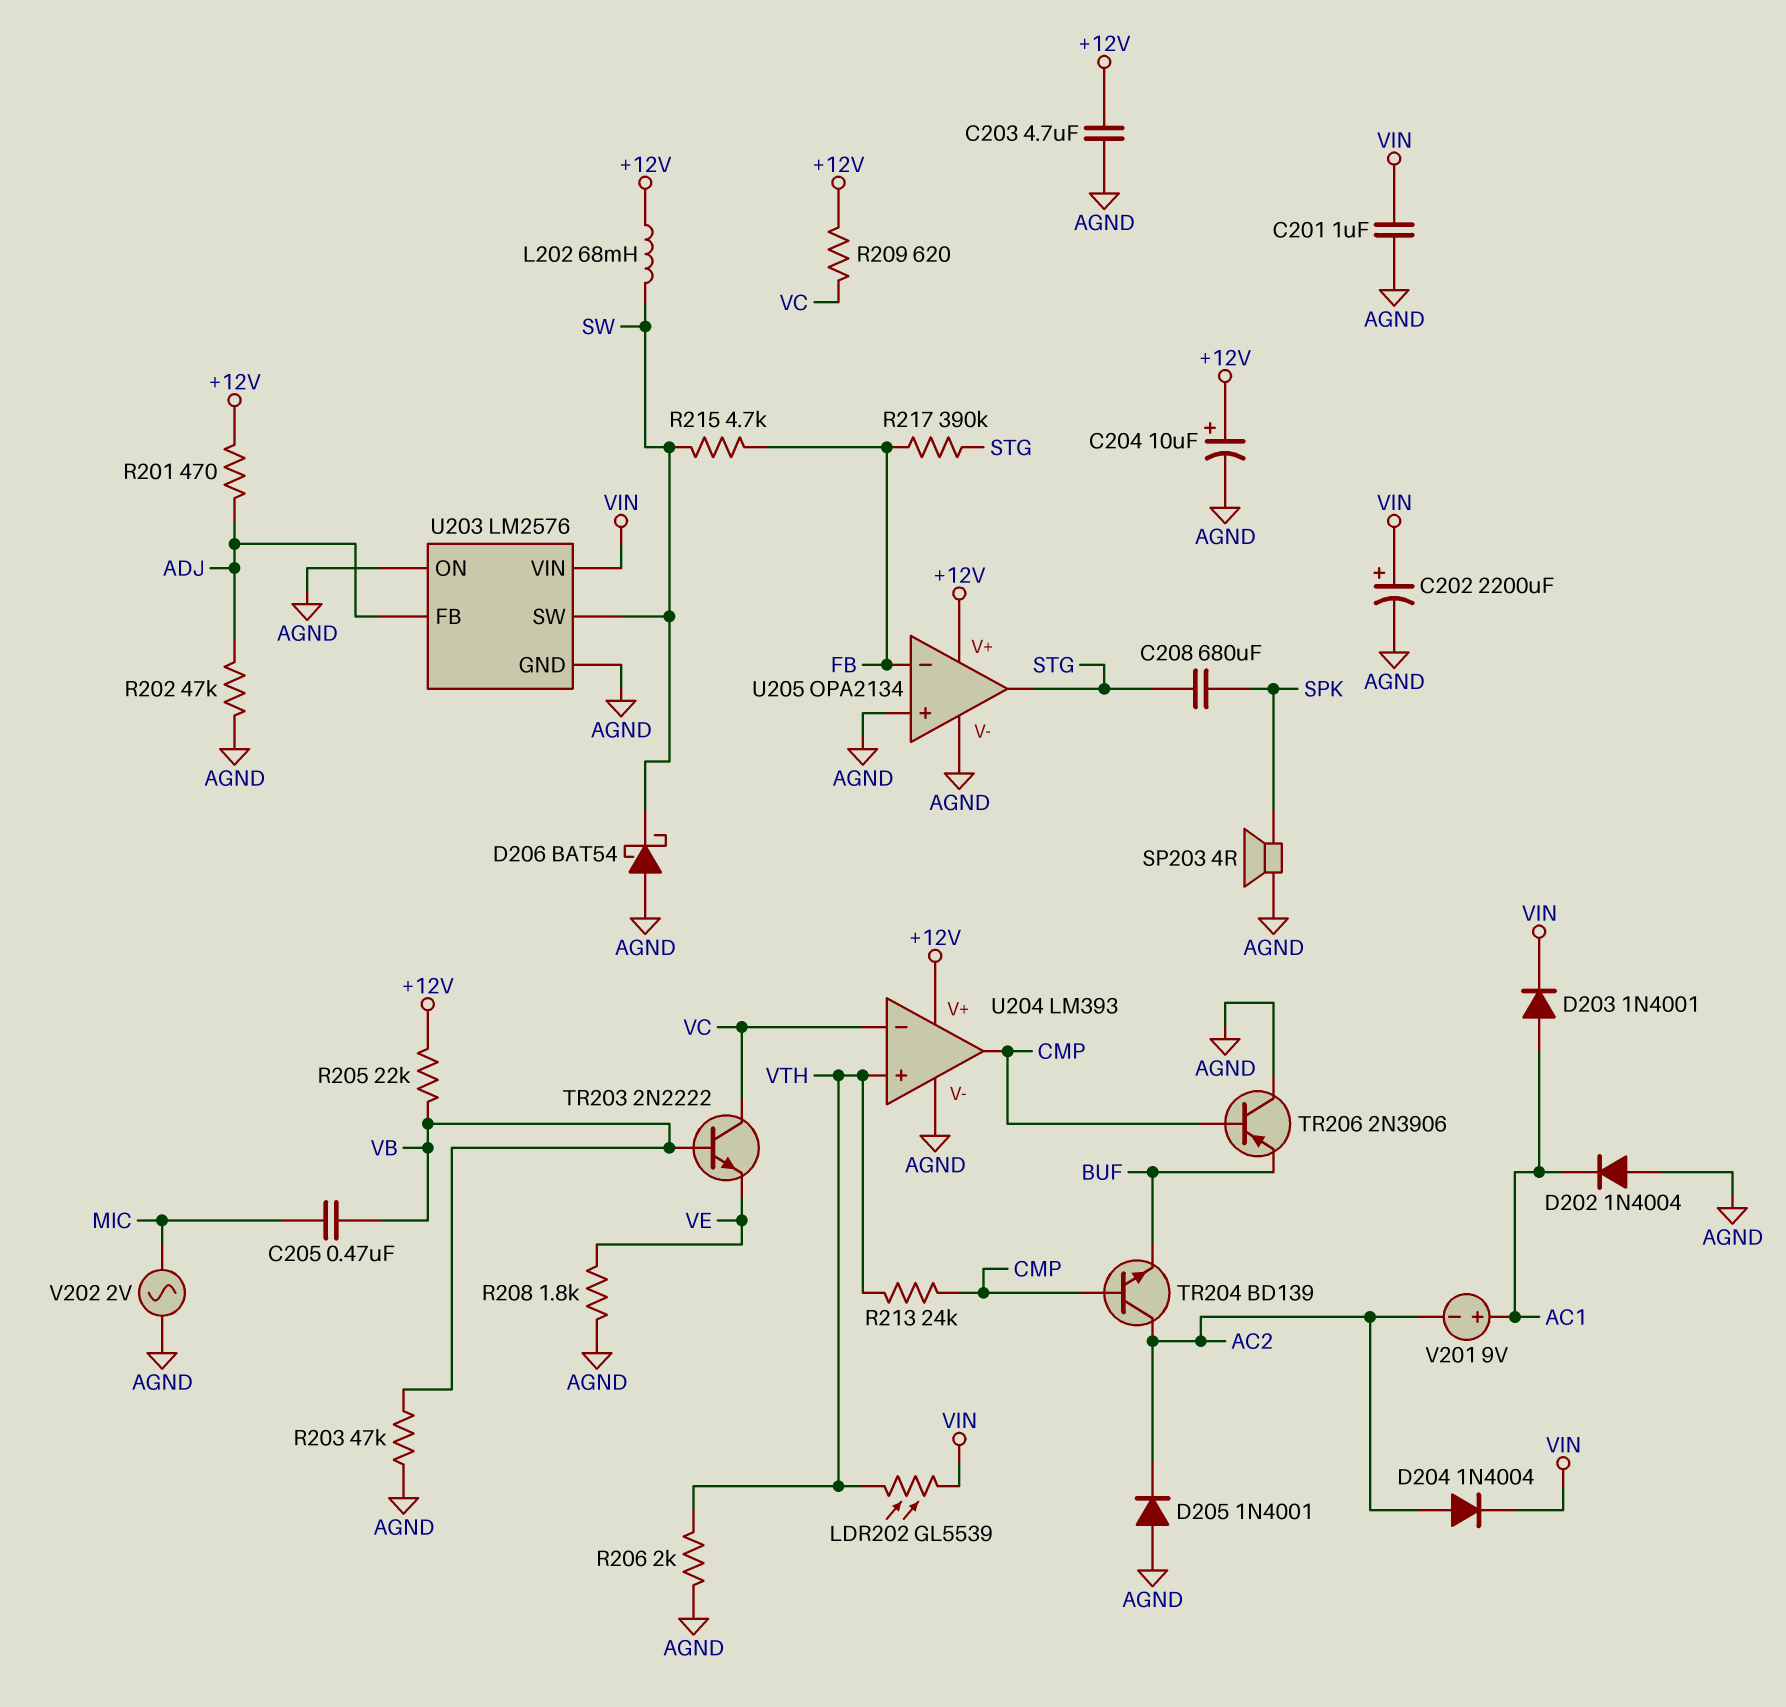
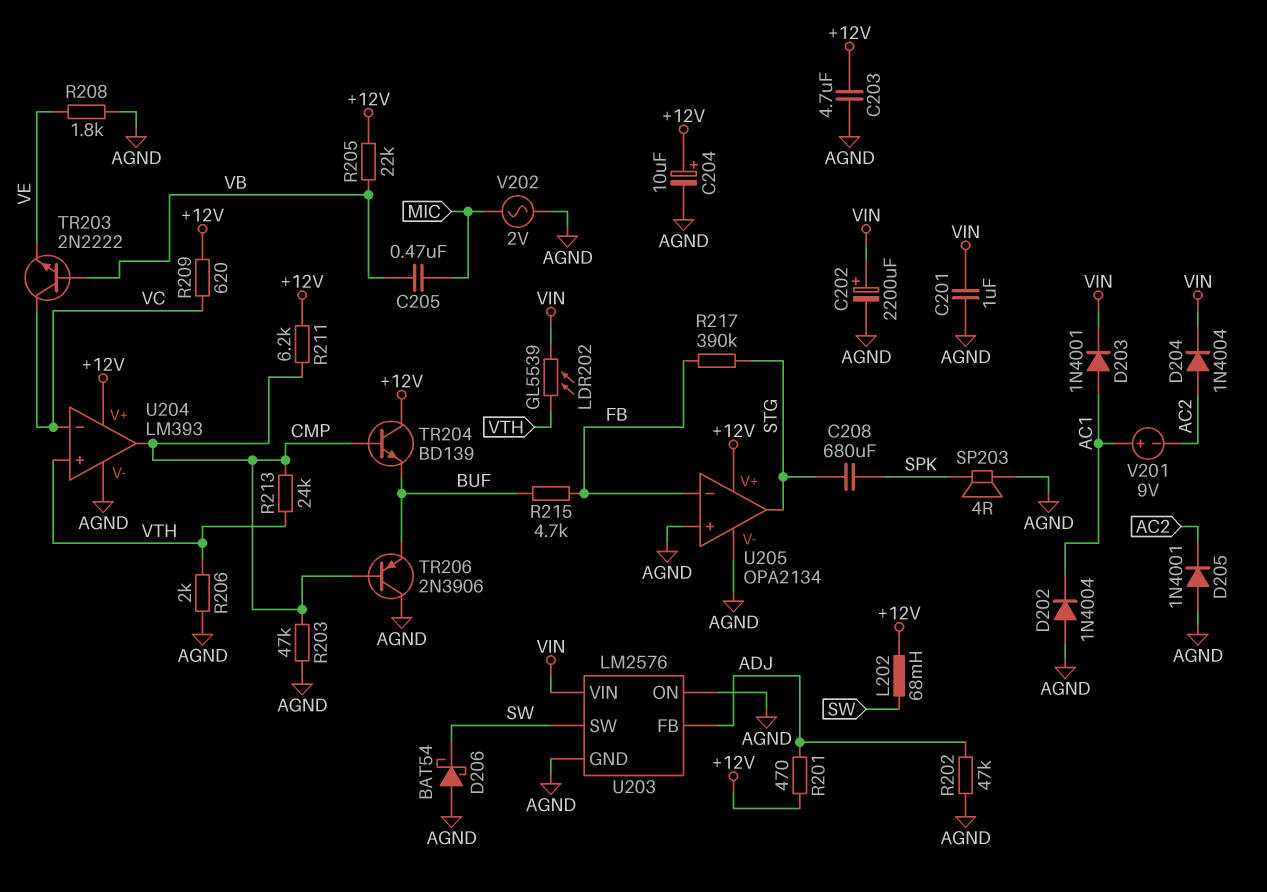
R203: 47k (AGND, VB) -> 47k (AGND, CMP)
R211: none -> 6.2k (+12V, CMP)
R215: 4.7k (FB, SW) -> 4.7k (BUF, FB)
TR204: NPN BD139 (B CMP, C AC2, E BUF) -> NPN BD139 (B CMP, C +12V, E BUF)

